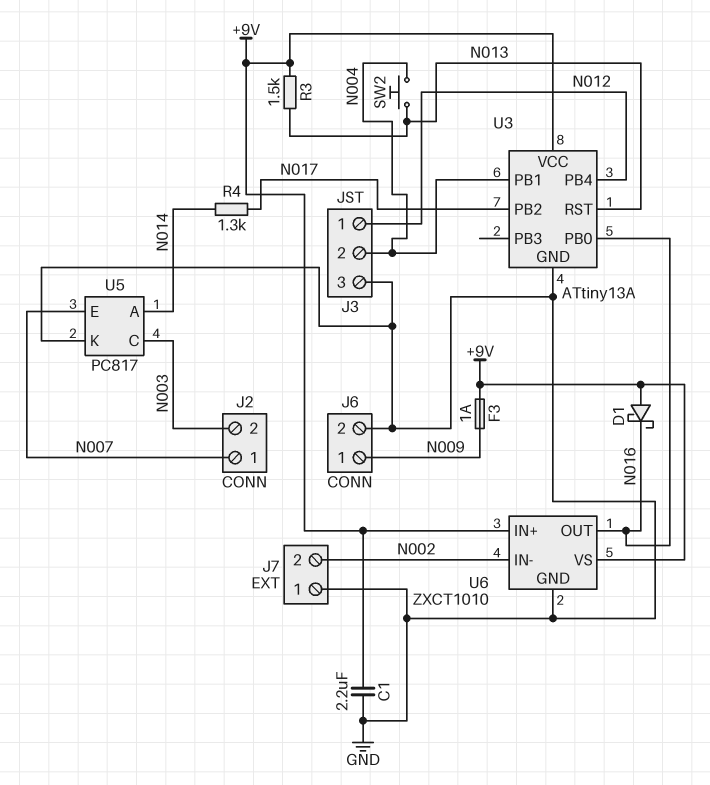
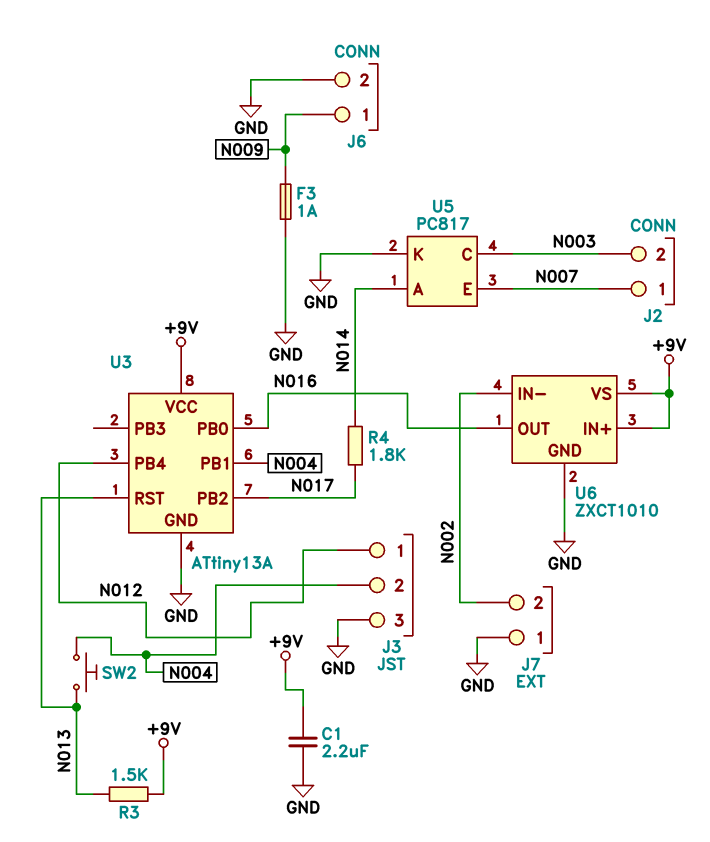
D1: schottky (A +9V, K N016) -> none
F3: 1A (+9V, N009) -> 1A (GND, N009)
R4: 1.3k (N014, N017) -> 1.8k (N014, N017)

